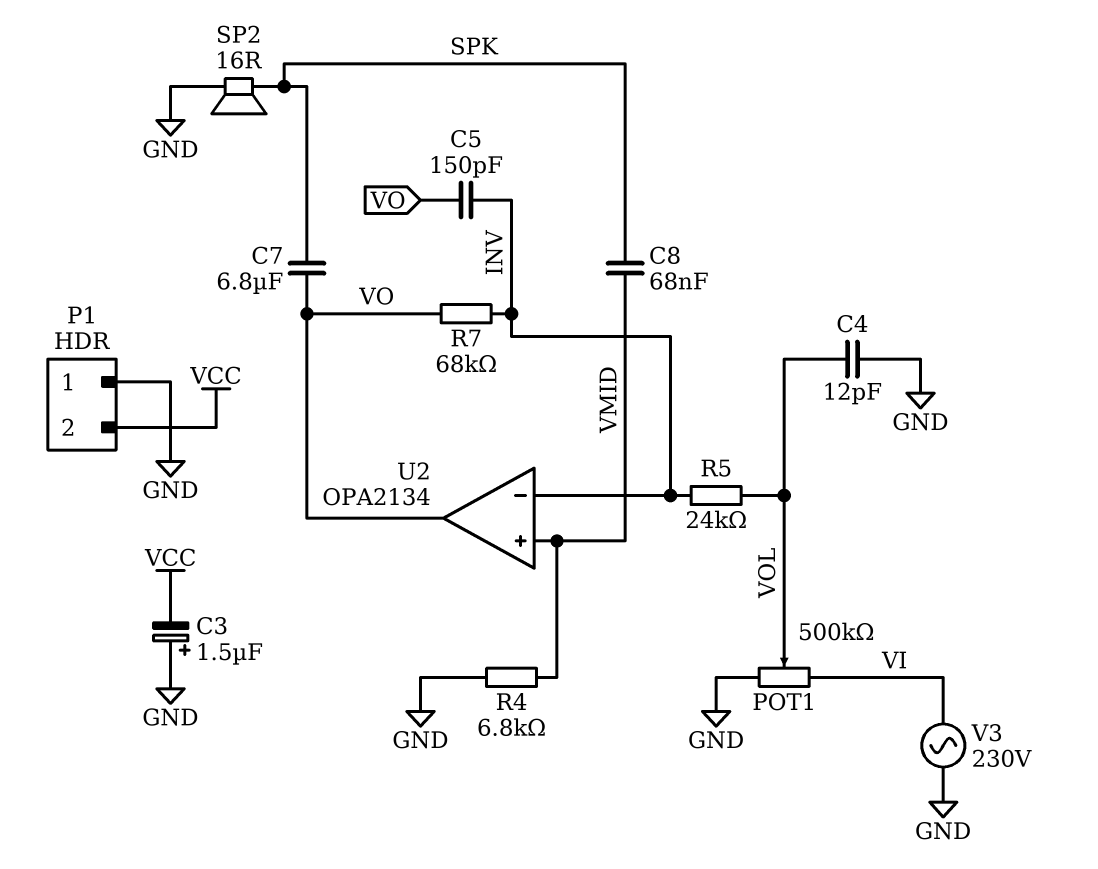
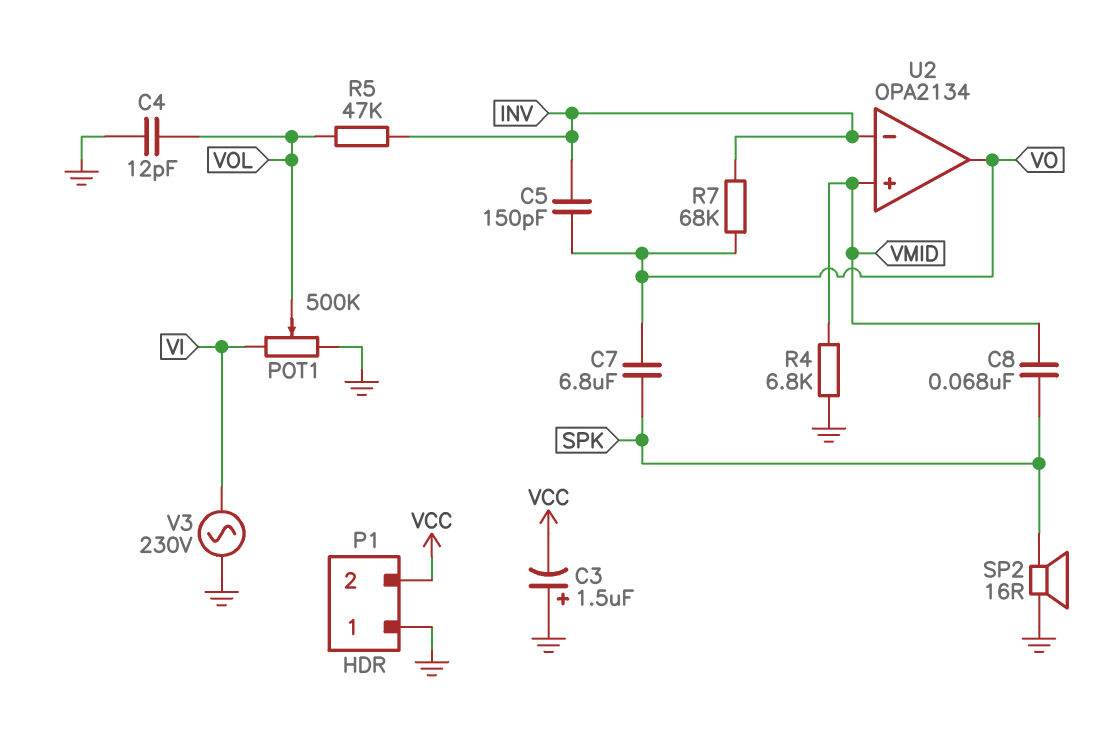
R5: 24k (INV, VOL) -> 47k (INV, VOL)

